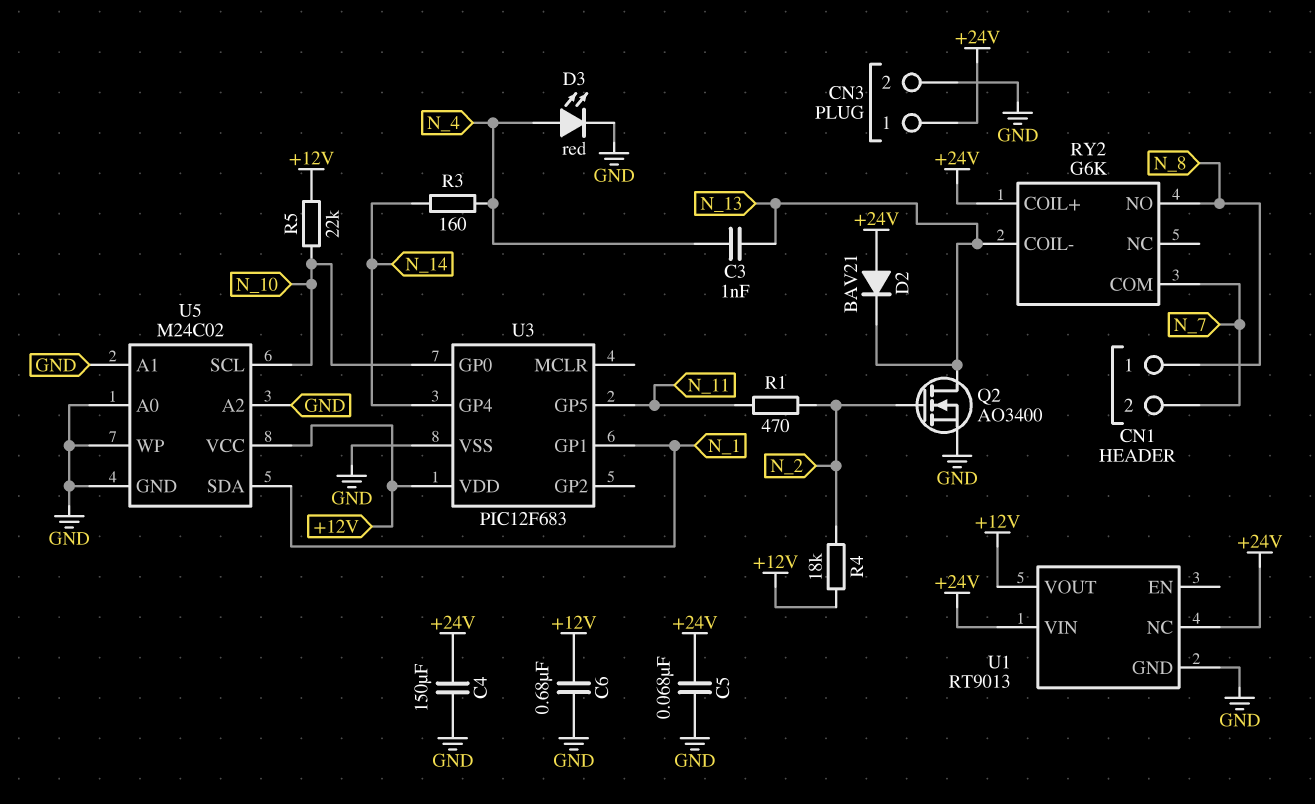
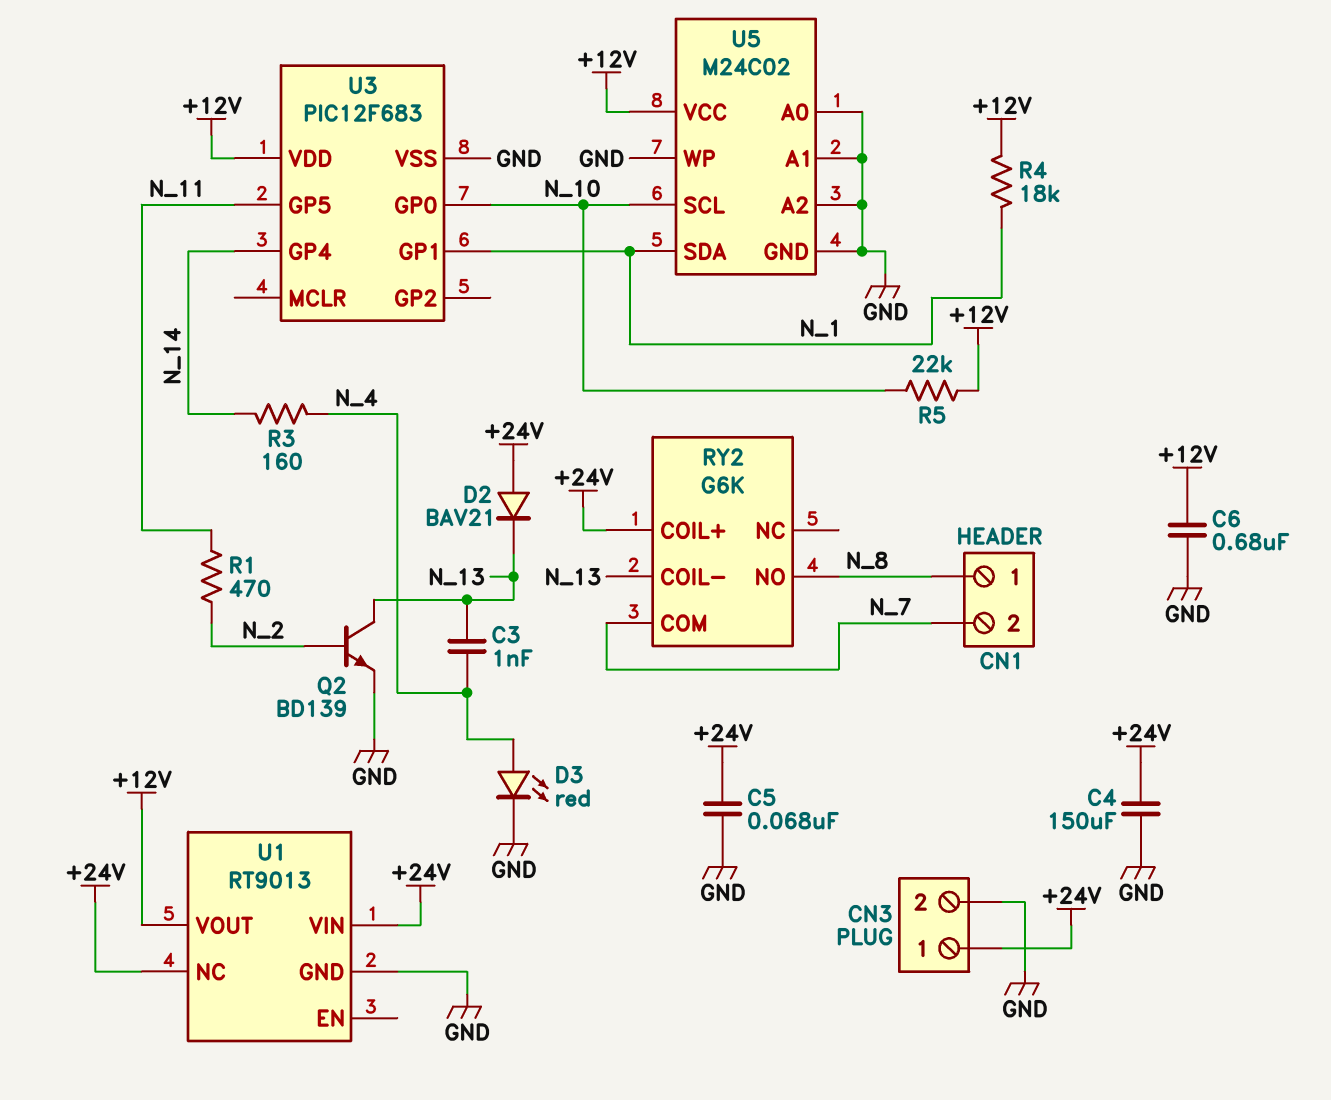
Q2: NMOS AO3400 (G N_2, D N_13, S GND) -> NPN BD139 (B N_2, C N_13, E GND)
R4: 18k (+12V, N_2) -> 18k (+12V, N_1)

